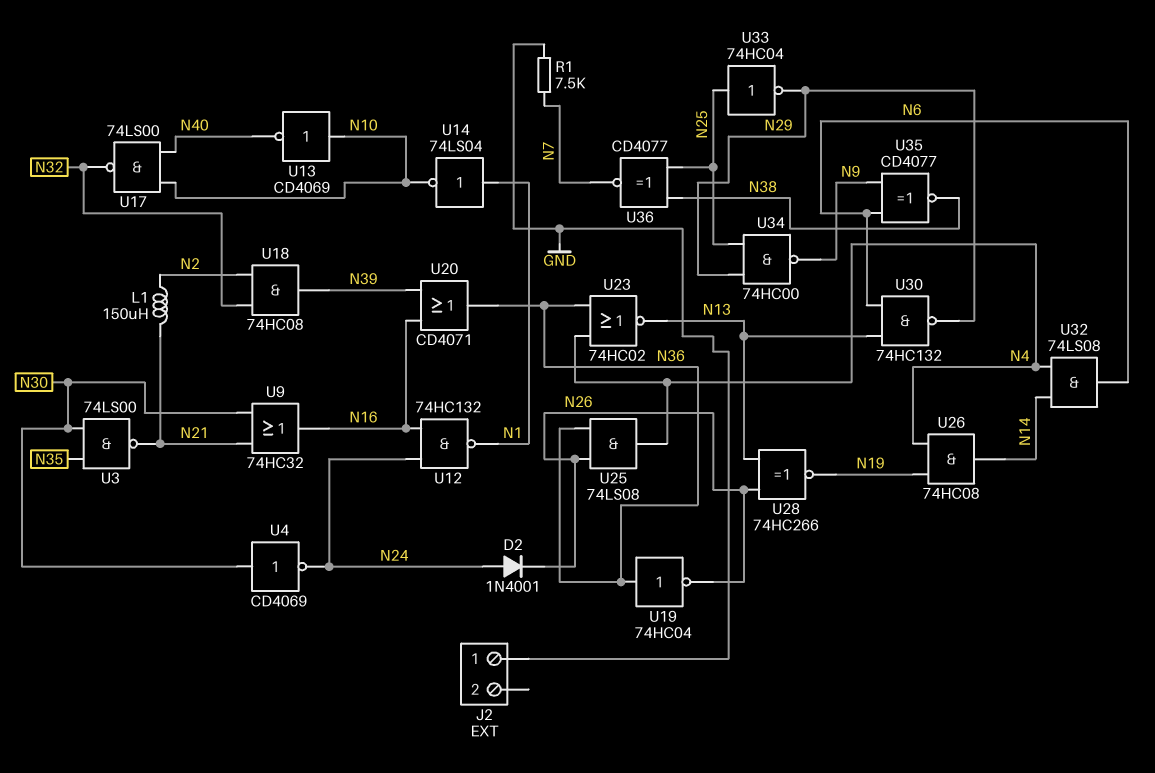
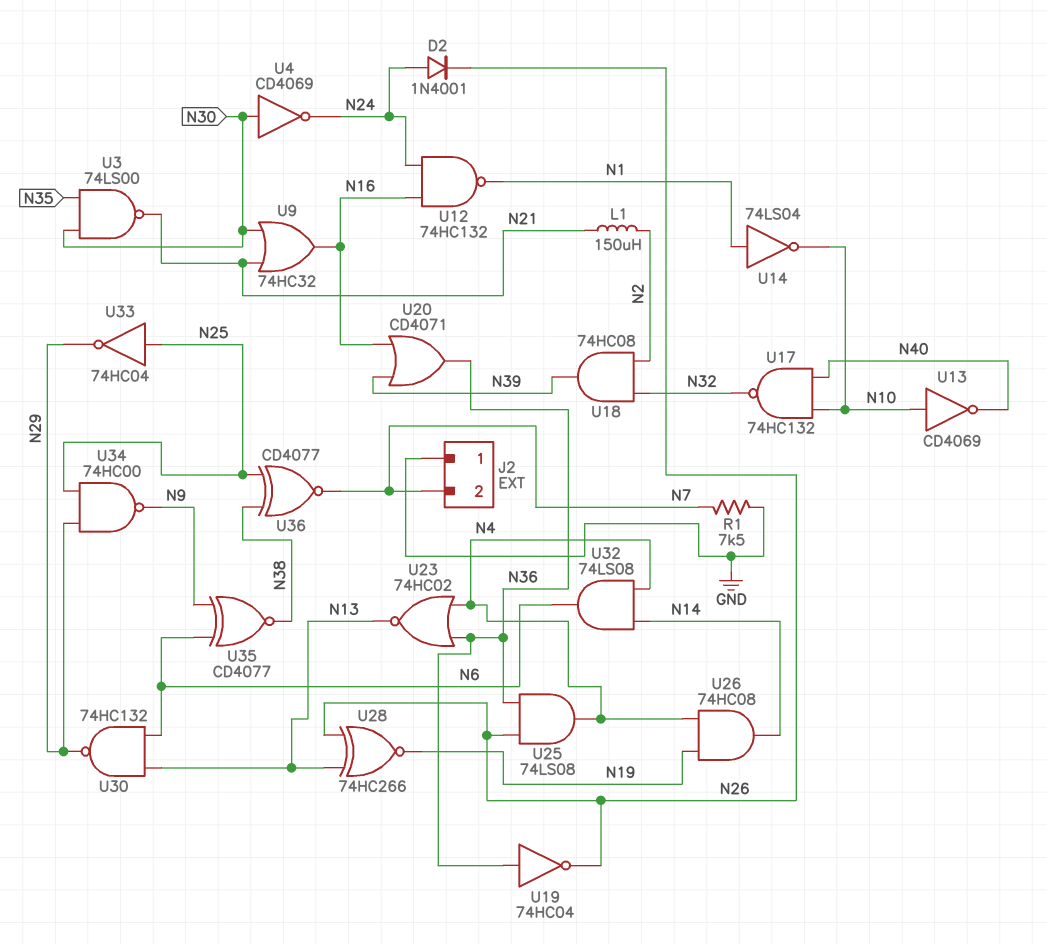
J2 pin 2: none -> N7
U17: NAND 74LS00 (in N10, in N40, out N32) -> NAND 74HC132 (in N10, in N40, out N32)

